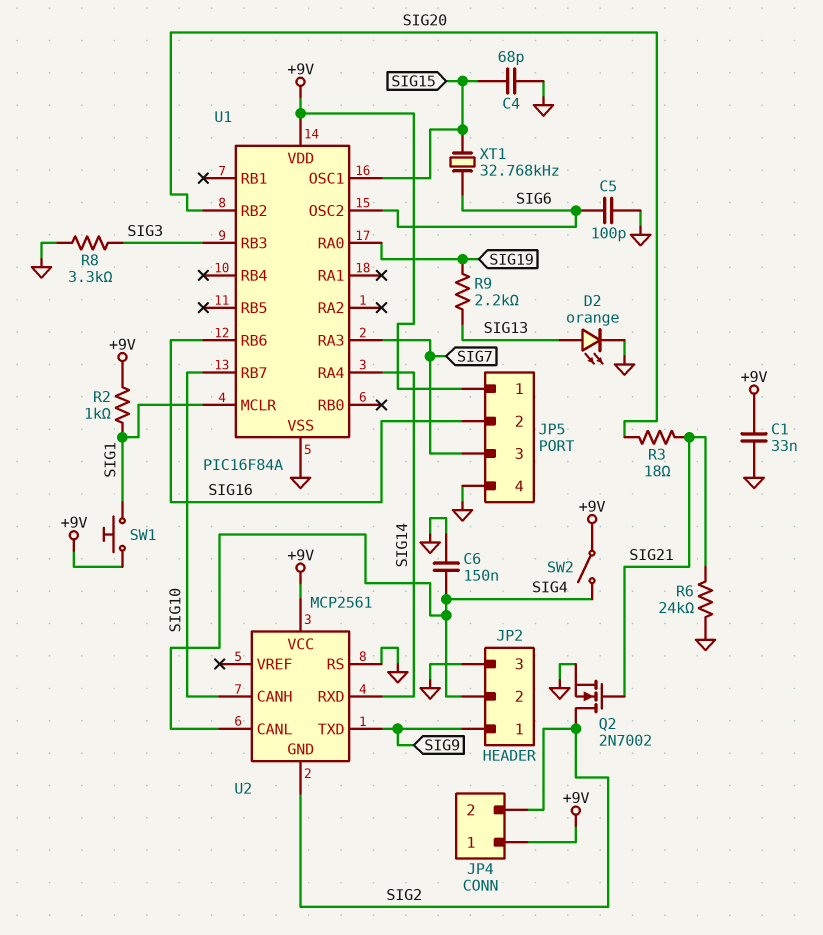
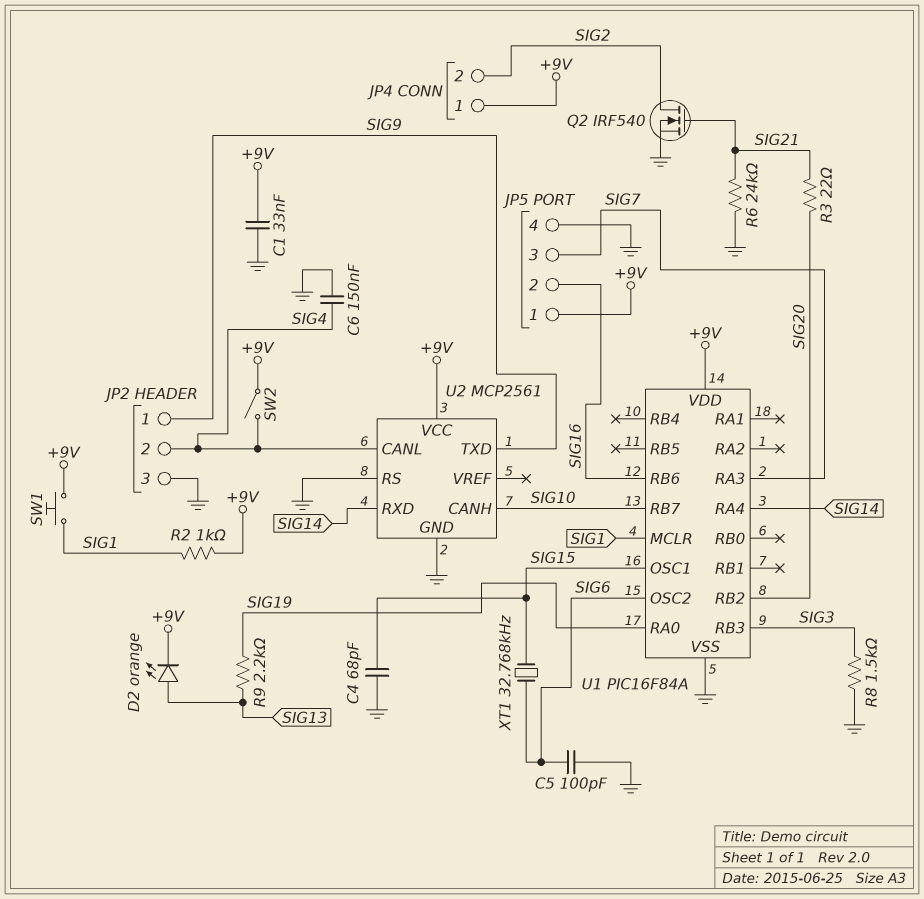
D2: LED orange (A SIG13, K GND) -> LED orange (A SIG13, K +9V)
Q2: NMOS 2N7002 (G SIG21, D SIG2, S GND) -> NMOS IRF540 (G SIG21, D SIG2, S GND)
R3: 18 (SIG20, SIG21) -> 22 (SIG20, SIG21)
R8: 3.3k (GND, SIG3) -> 1.5k (GND, SIG3)
U2 pin GND: SIG2 -> GND

